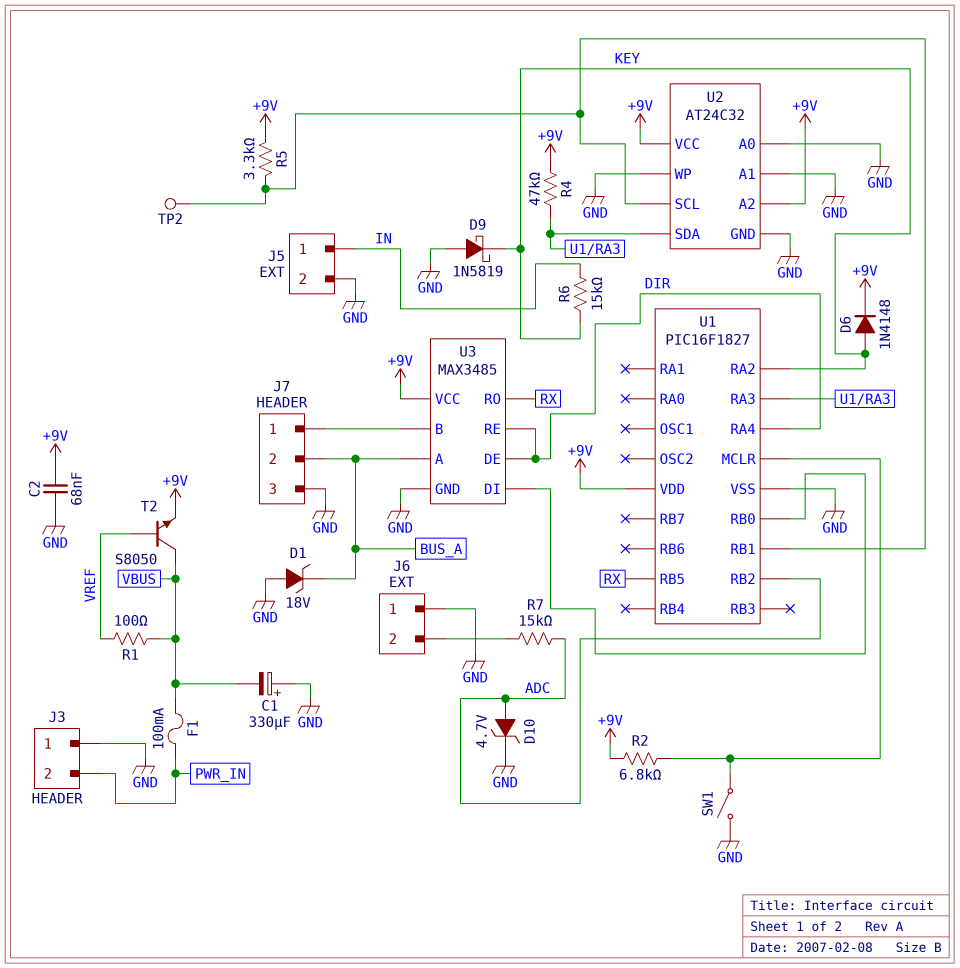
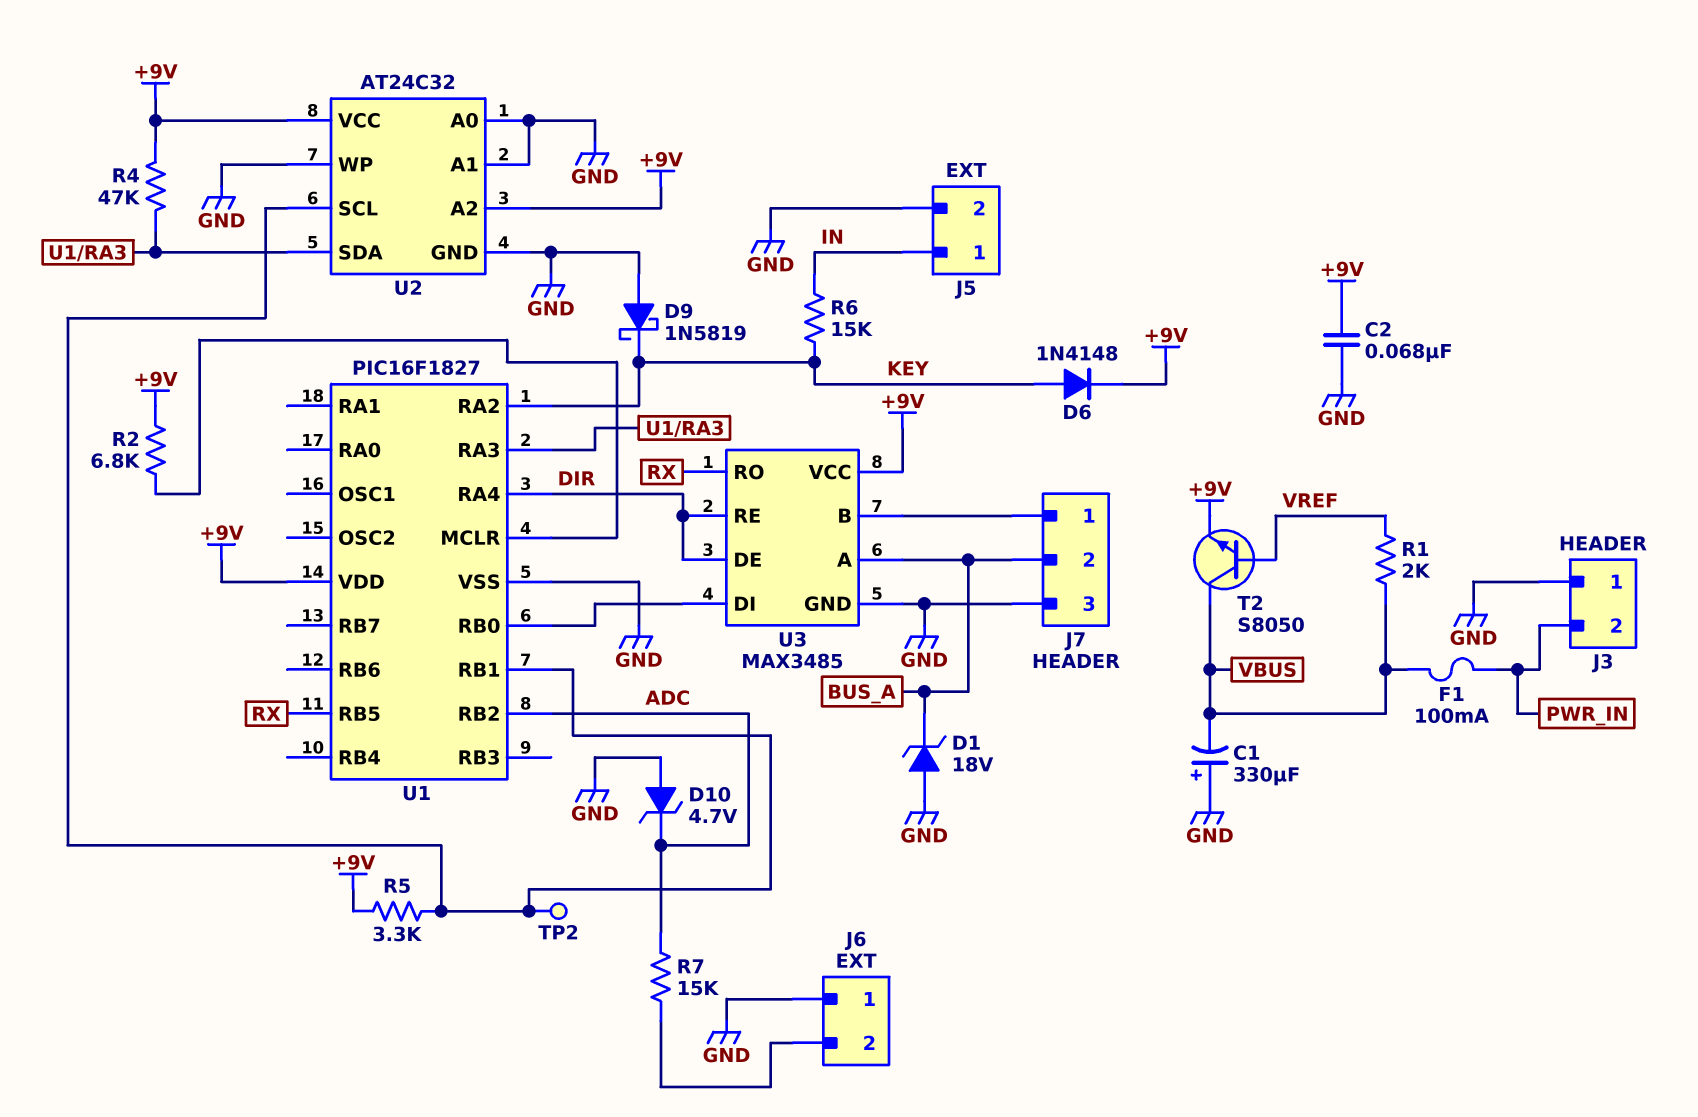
D10: zener 4.7V (A ADC, K GND) -> zener 4.7V (A GND, K ADC)
R1: 100 (VBUS, VREF) -> 2k (VBUS, VREF)
SW1: switch (GND, U1/MCLR) -> none

